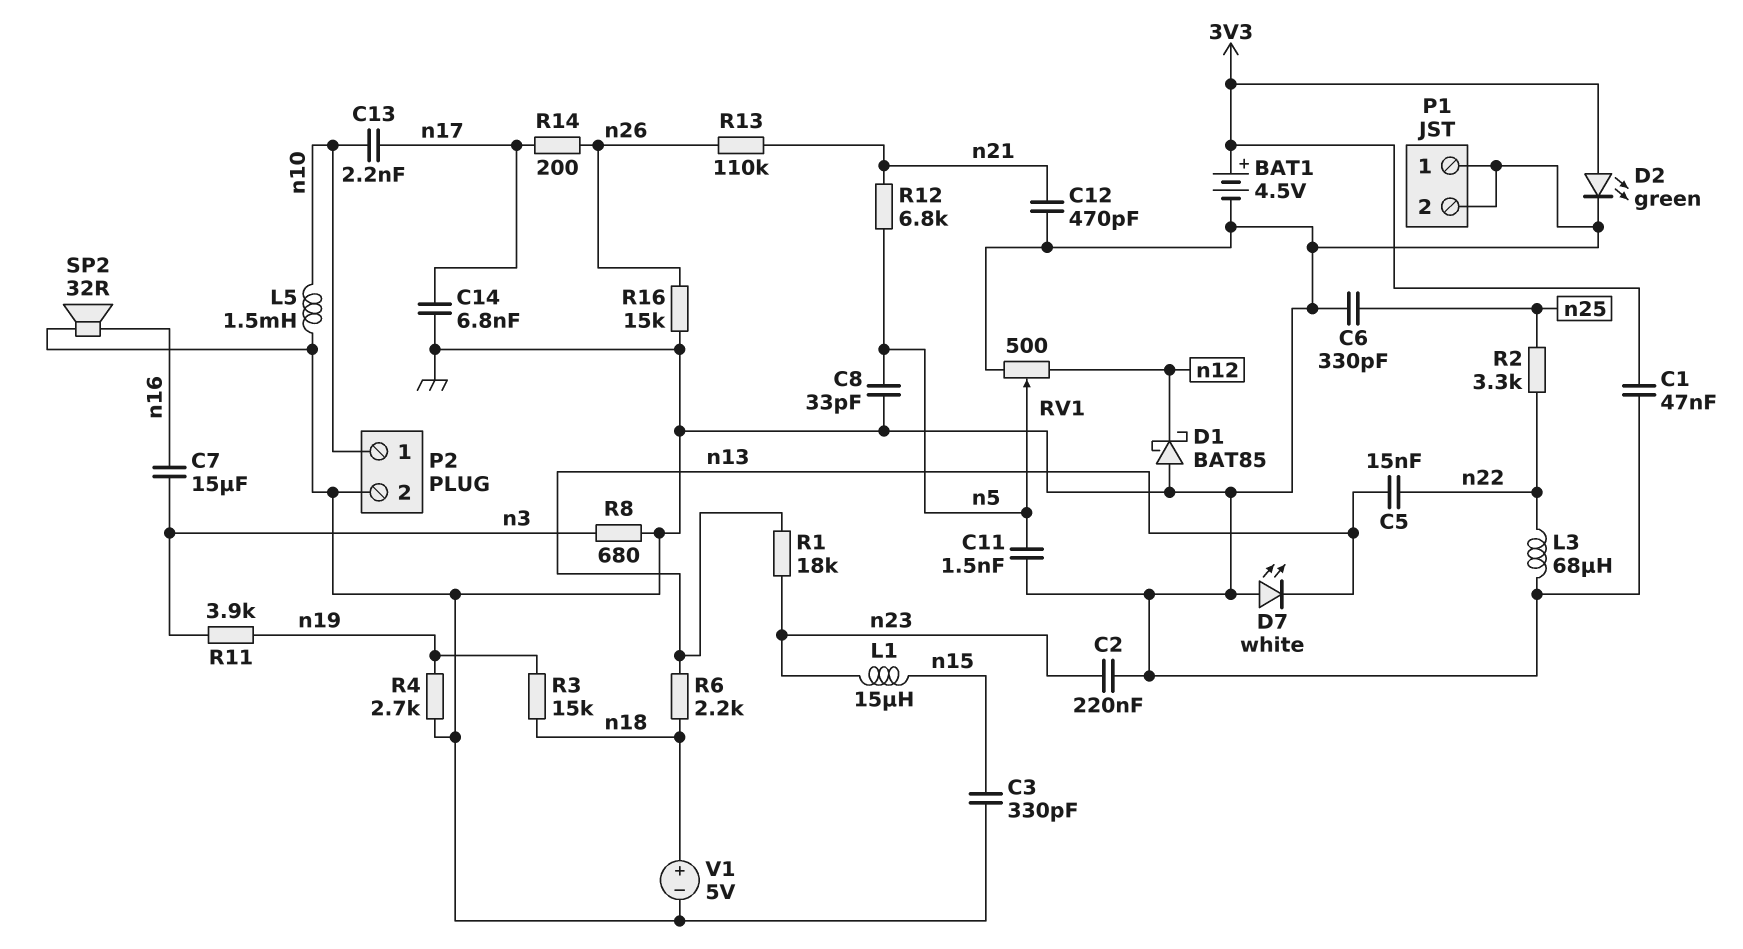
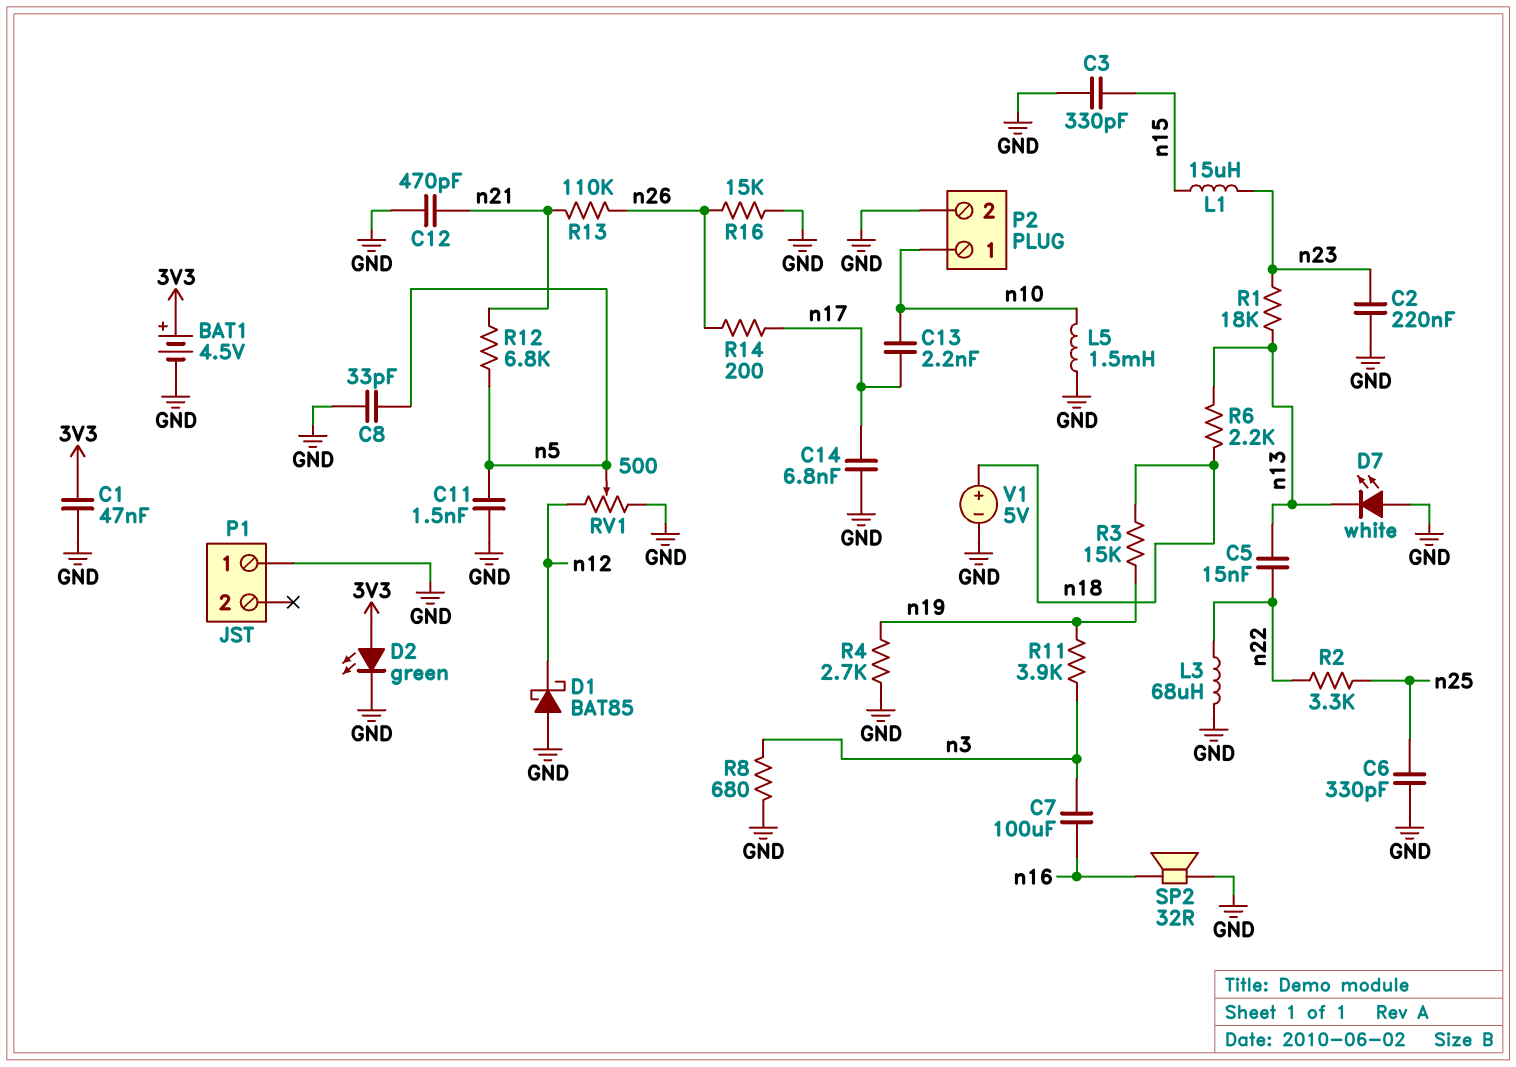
C7: 15uF (n3, n16) -> 100uF (n3, n16)
P1 pin 2: GND -> none

